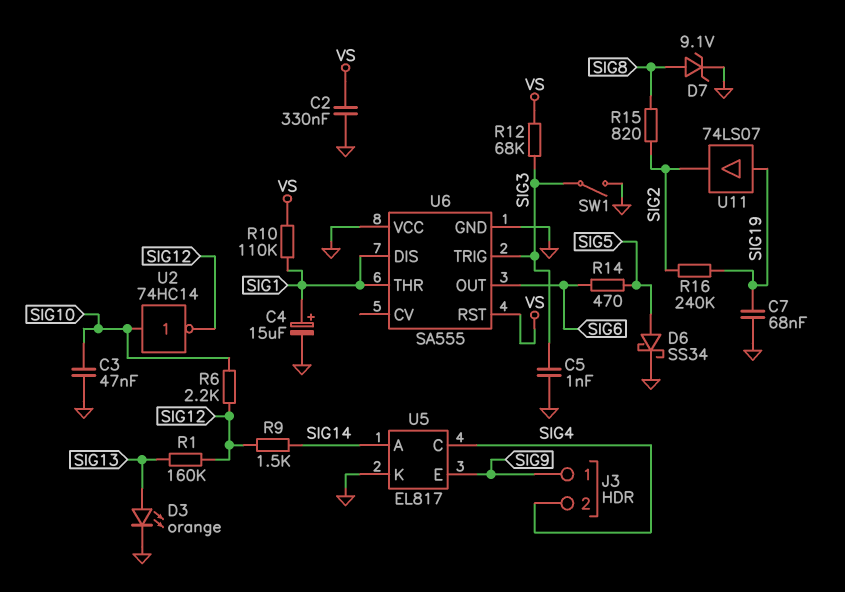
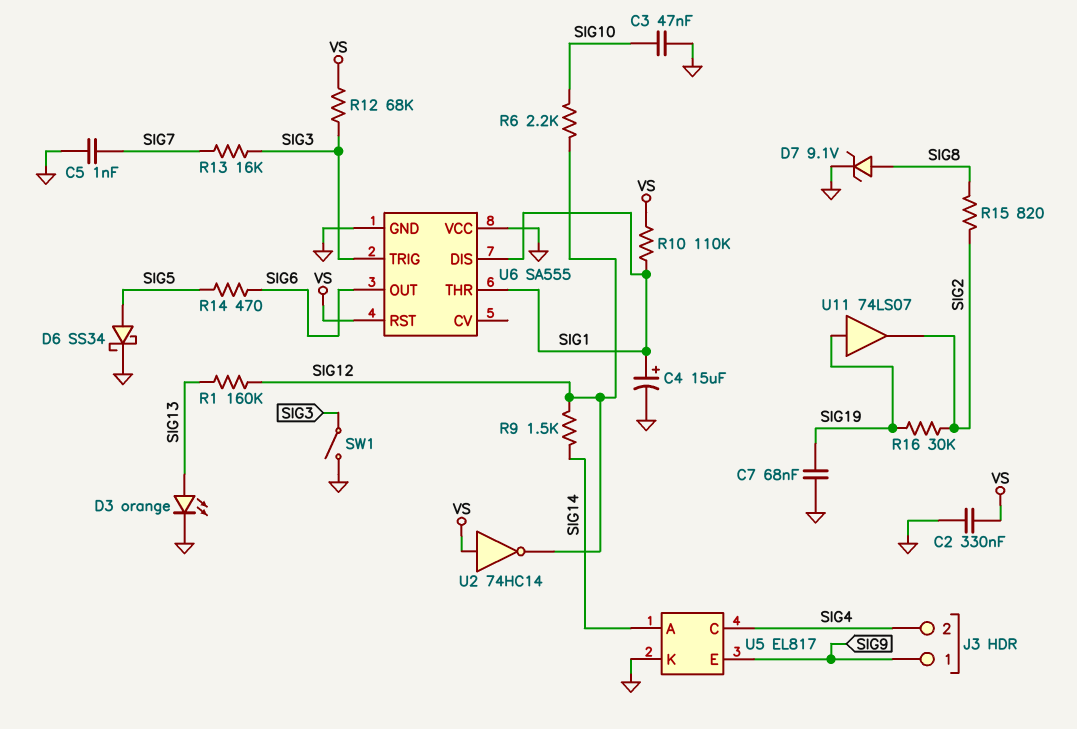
C5: 1nF (GND, SIG3) -> 1nF (GND, SIG7)
R13: none -> 16k (SIG3, SIG7)
R16: 240k (SIG2, SIG19) -> 30k (SIG2, SIG19)
U2: NOT 74HC14 (in SIG10, out SIG12) -> NOT 74HC14 (in VS, out SIG12)

